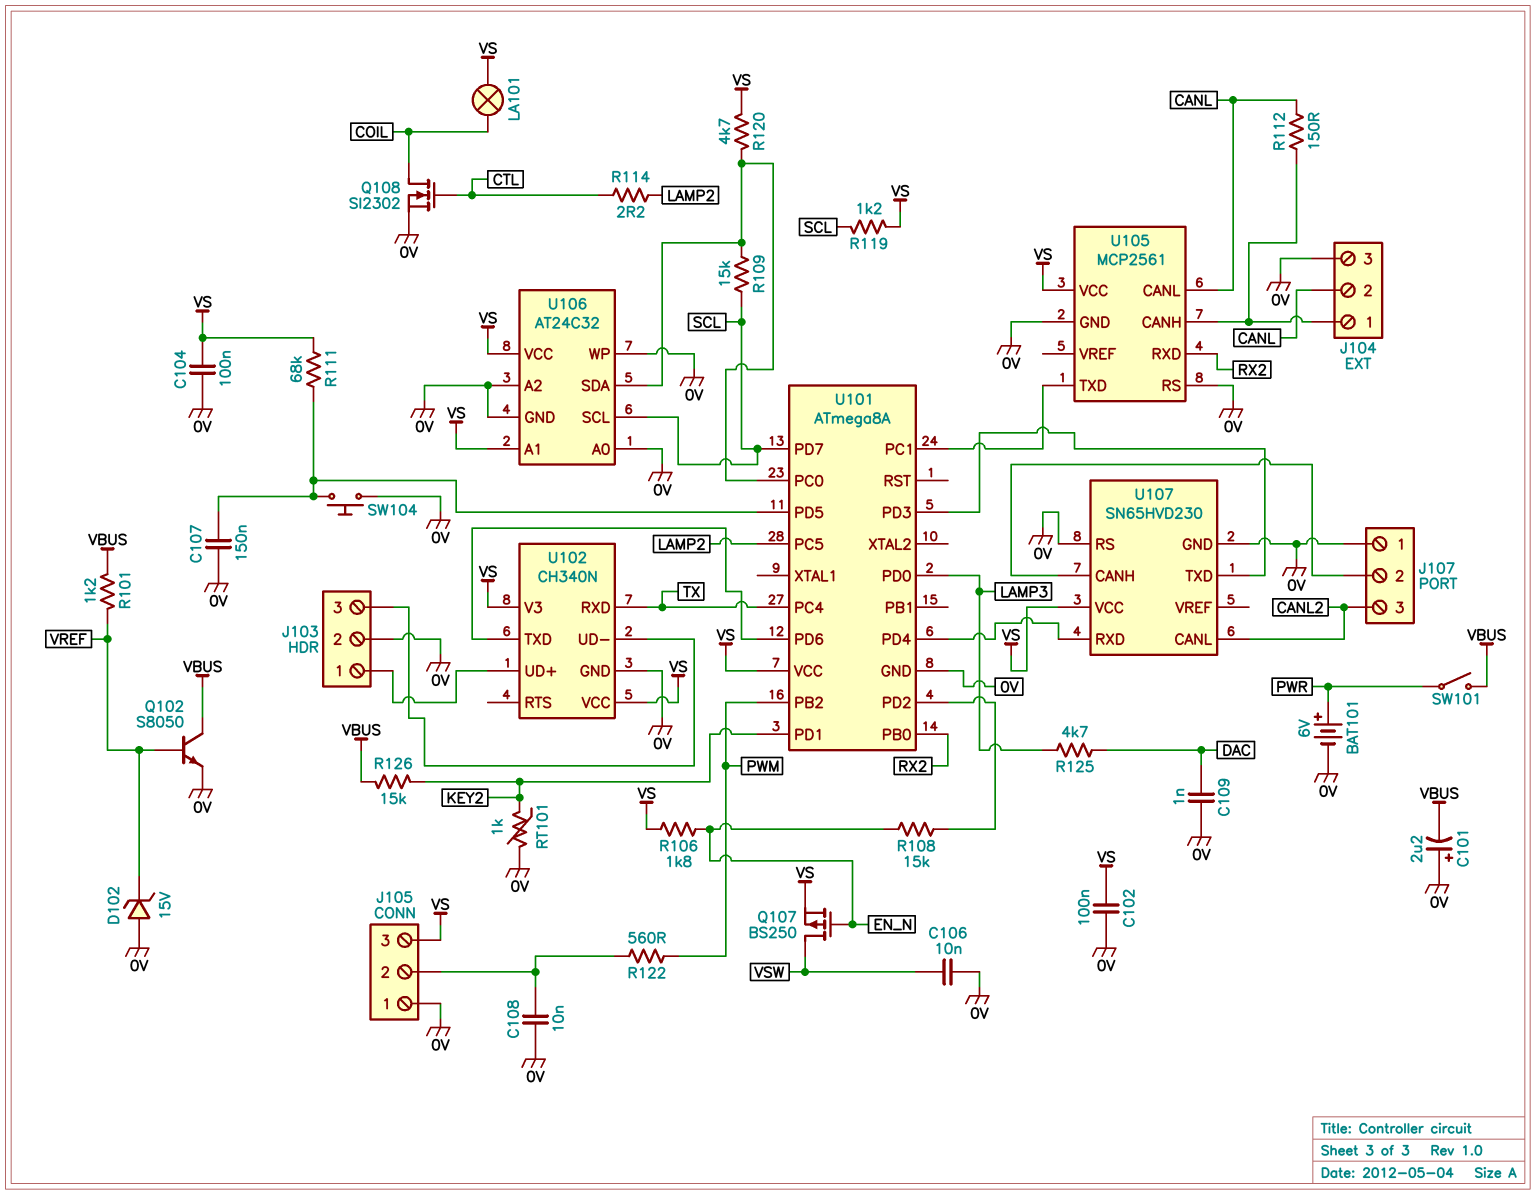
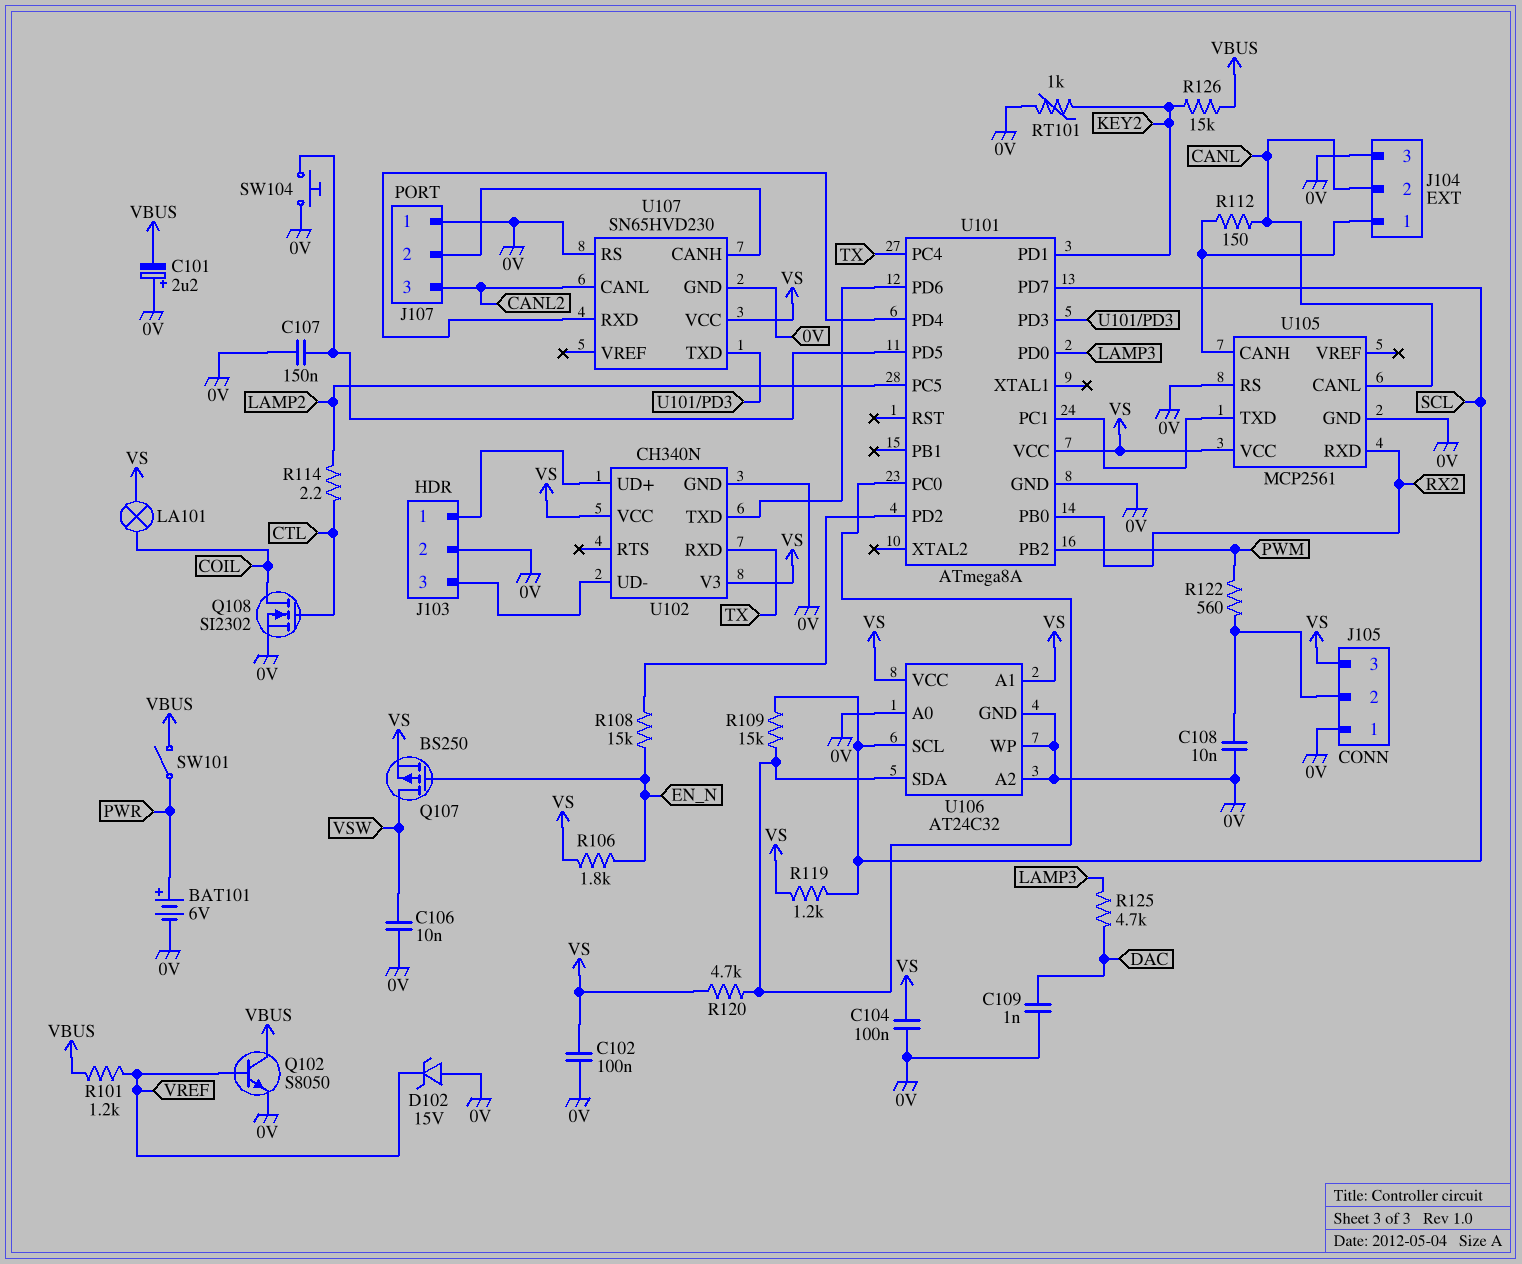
R111: 68k (U101/PD5, VS) -> none

